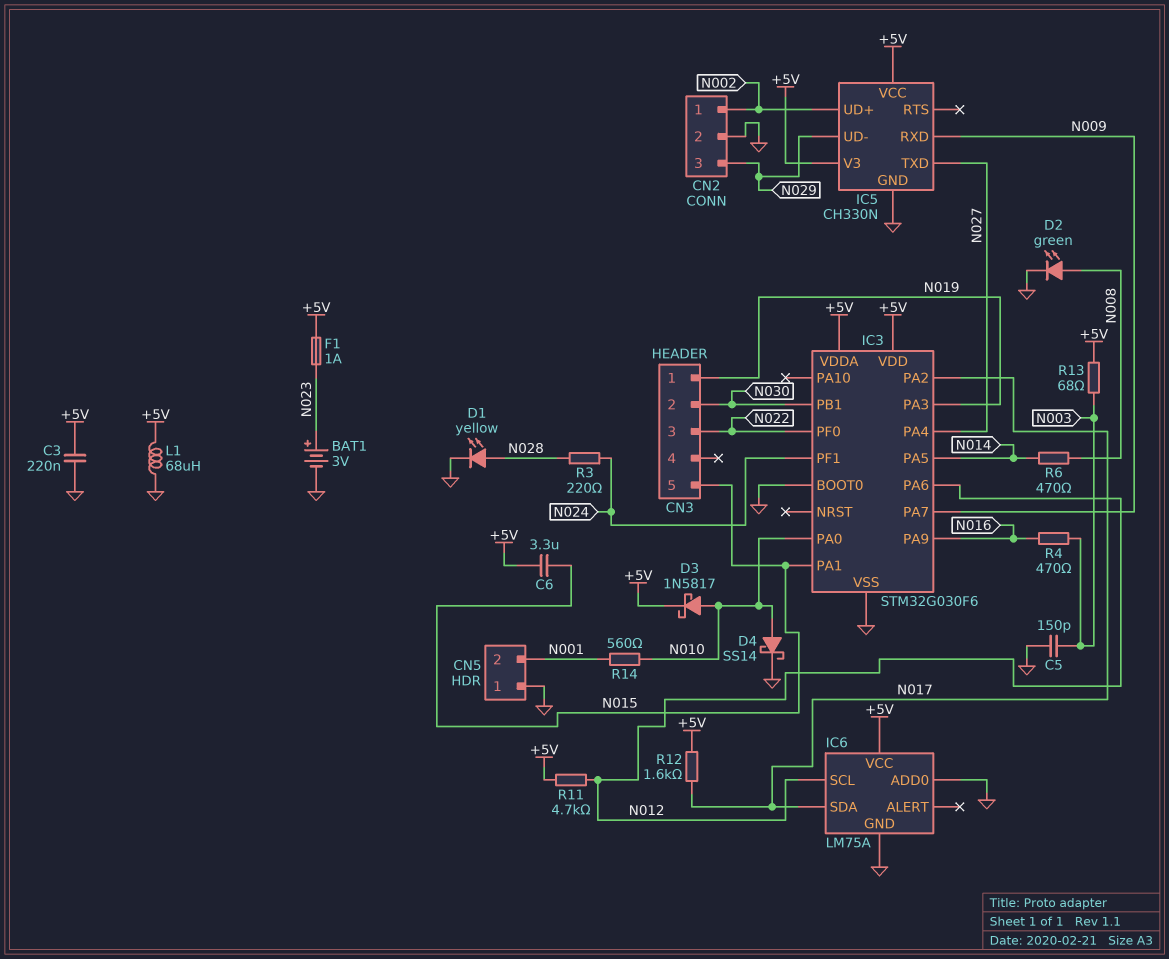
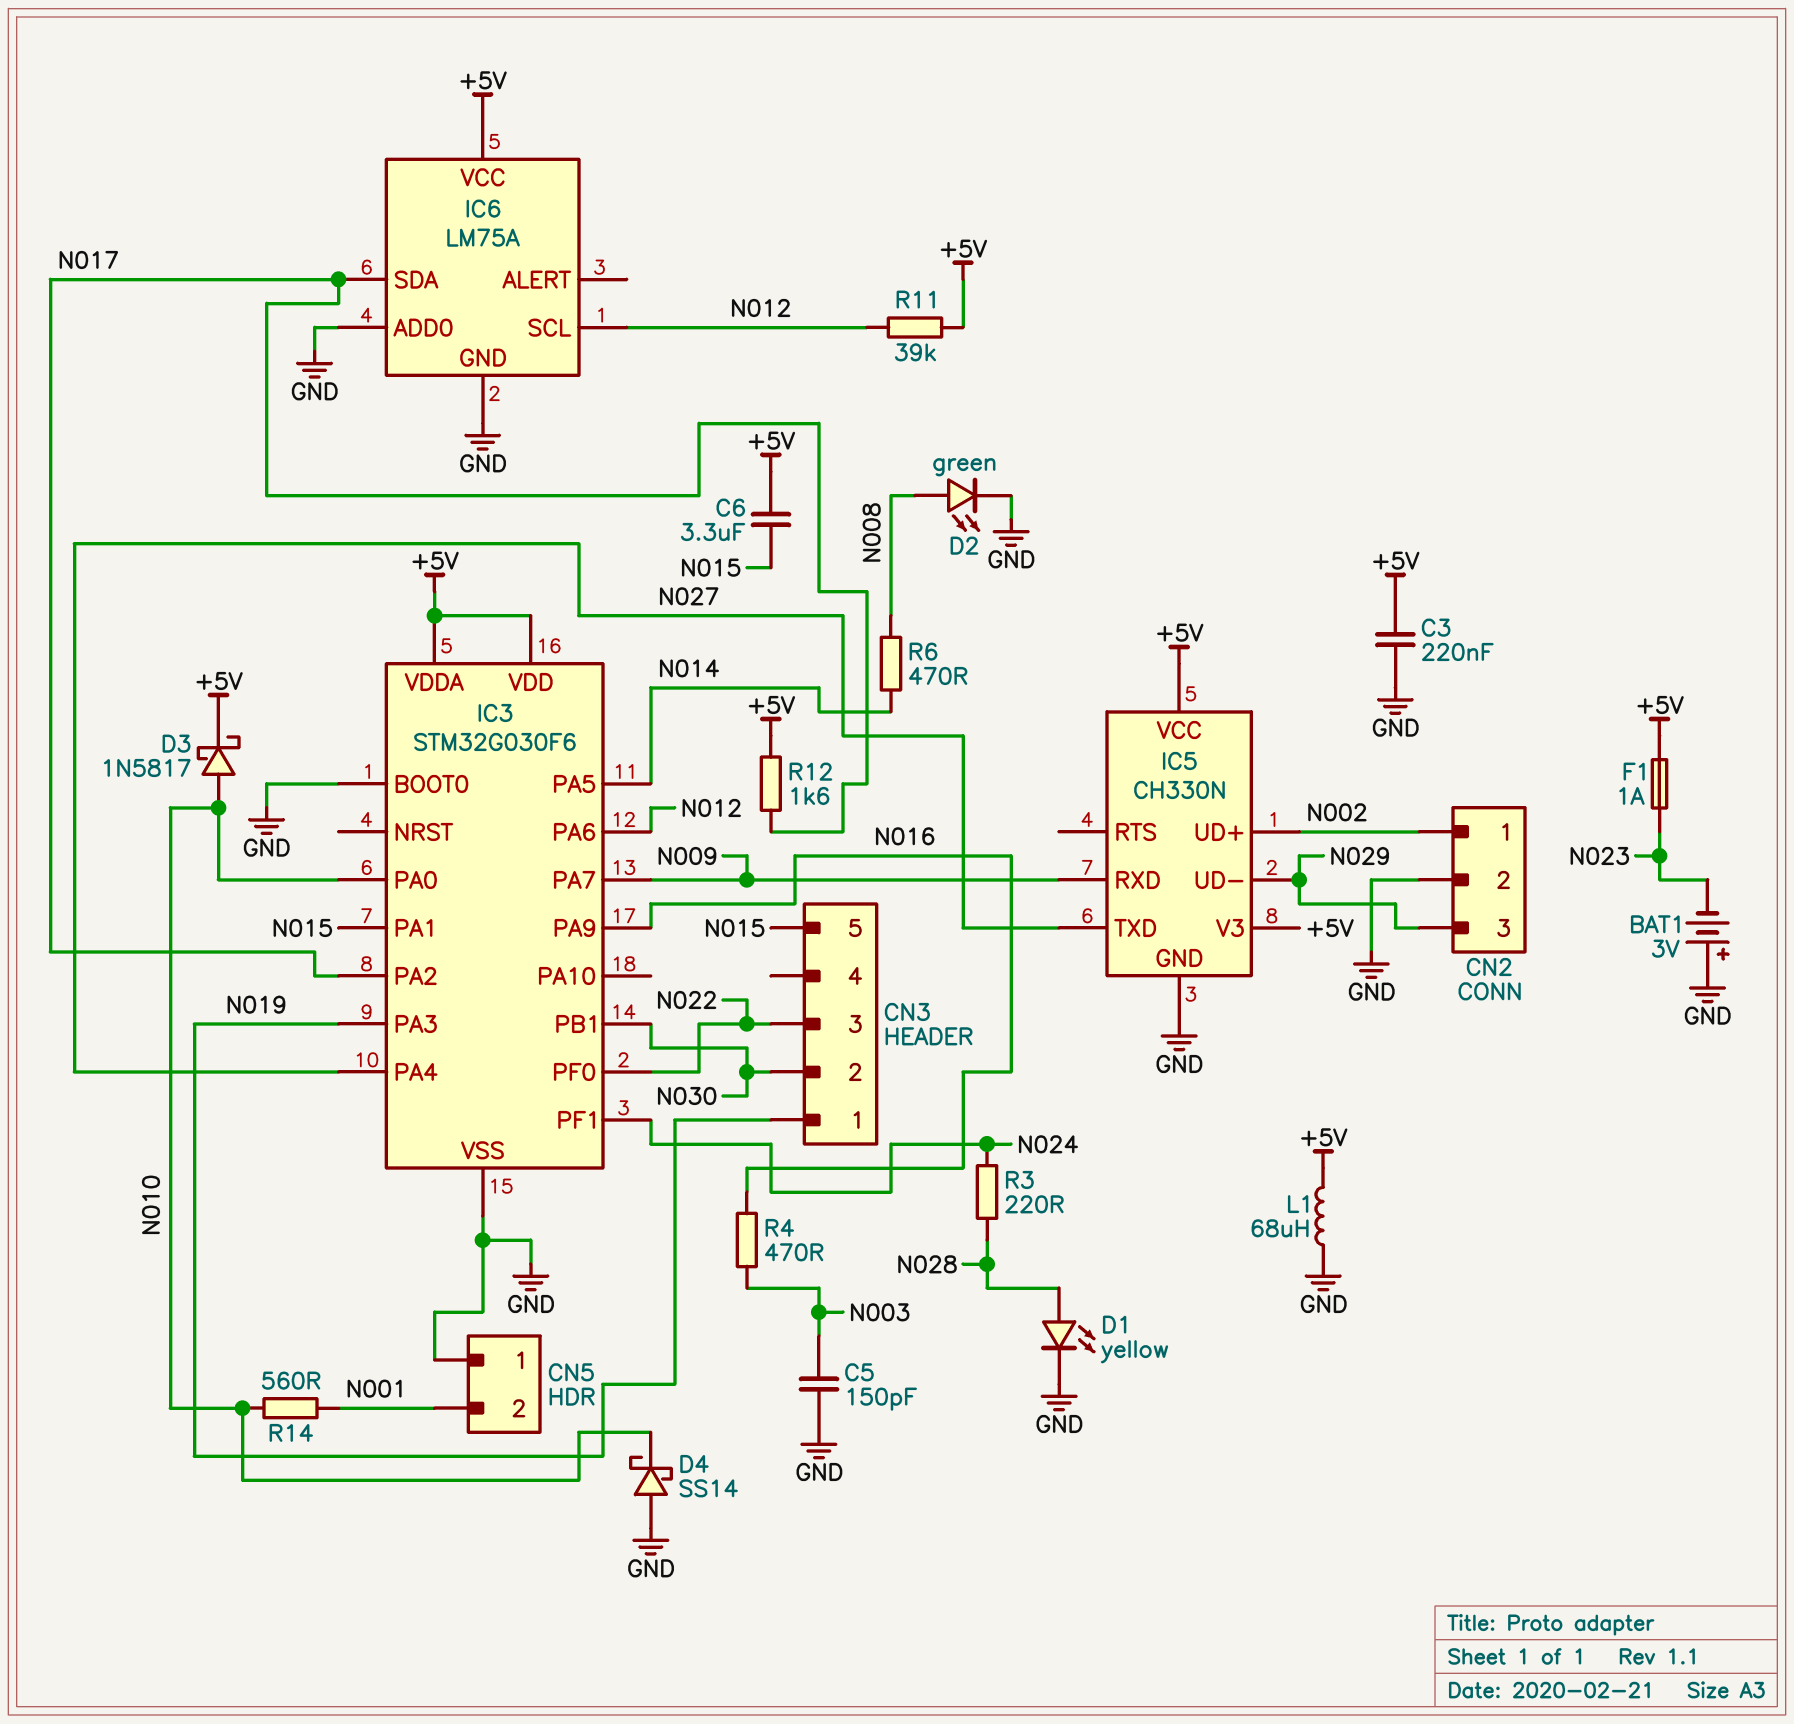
BAT1: 3V (plus N023, minus GND) -> 3V (plus GND, minus N023)
D4: schottky SS14 (A N010, K GND) -> schottky SS14 (A GND, K N010)
R11: 4.7k (+5V, N012) -> 39k (+5V, N012)
R13: 68 (+5V, N003) -> none

